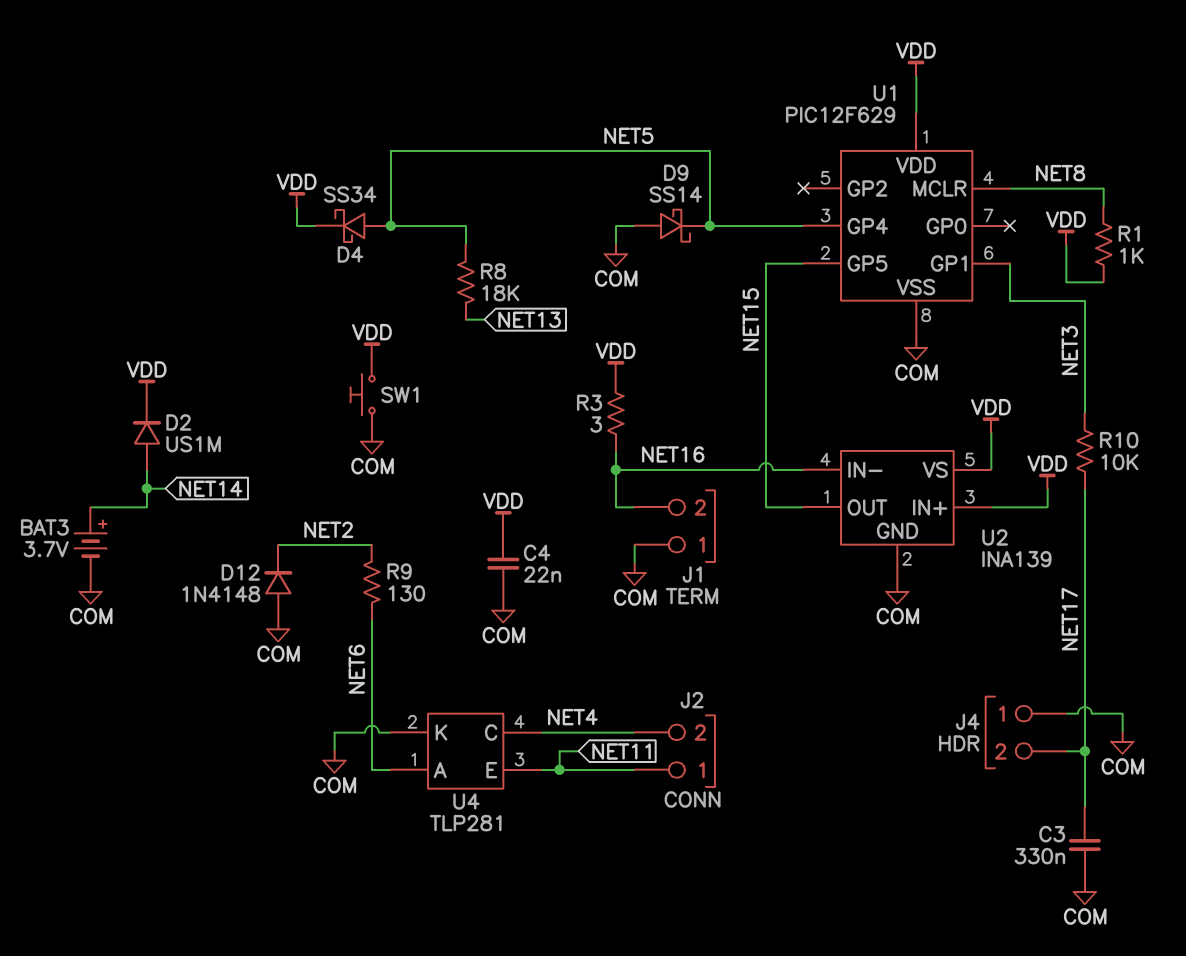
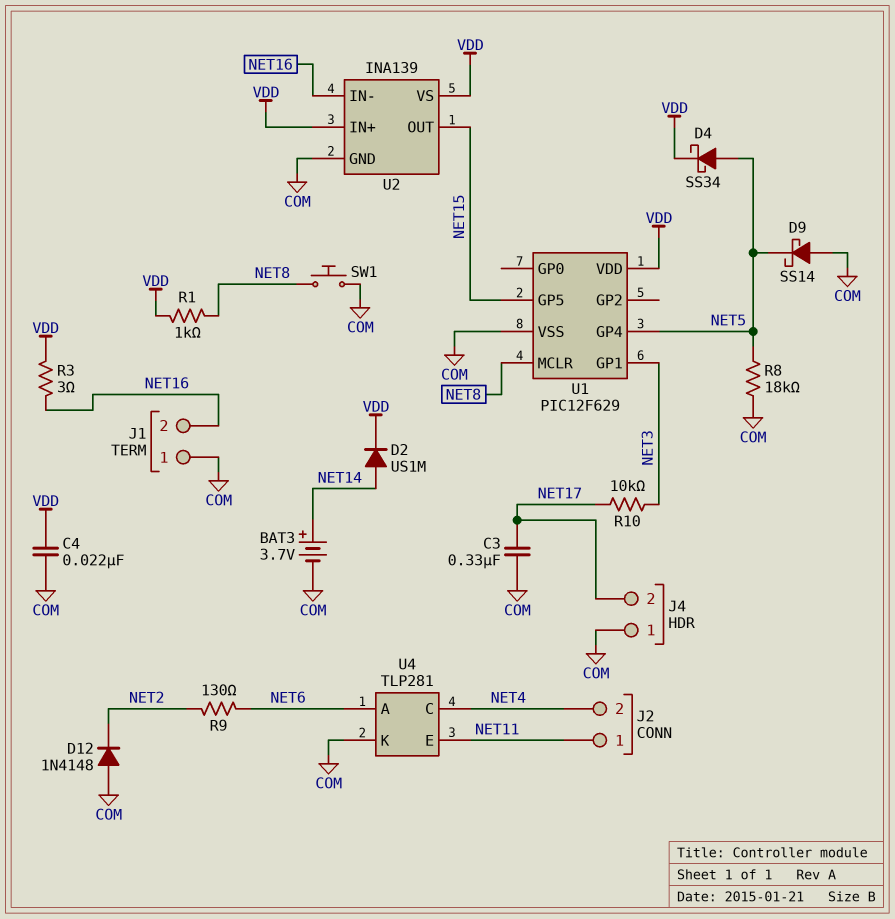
R8: 18k (NET5, NET13) -> 18k (COM, NET5)
SW1: button (COM, VDD) -> button (COM, NET8)

